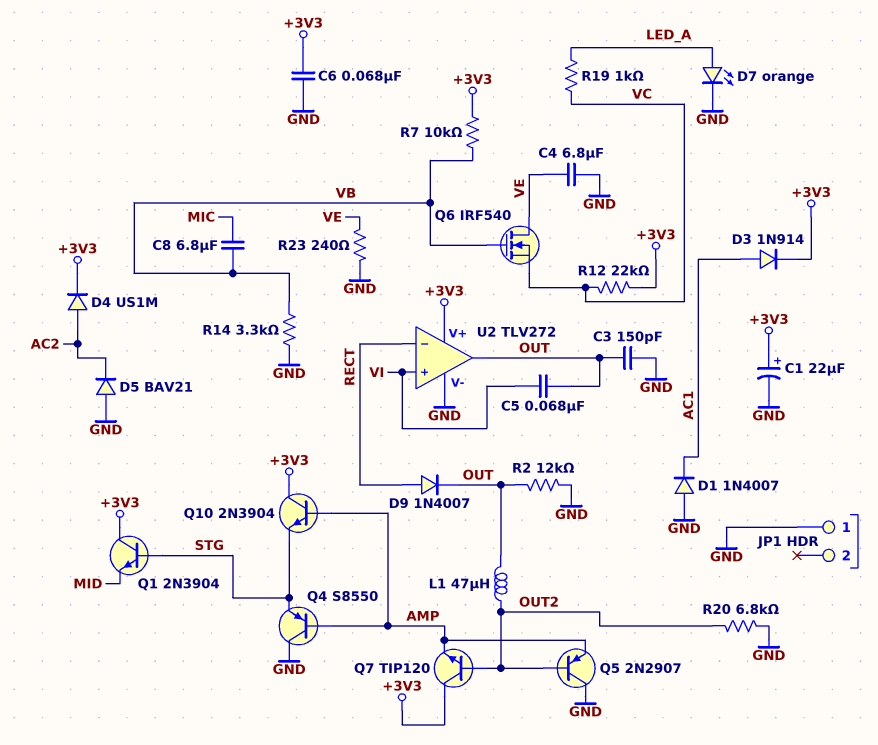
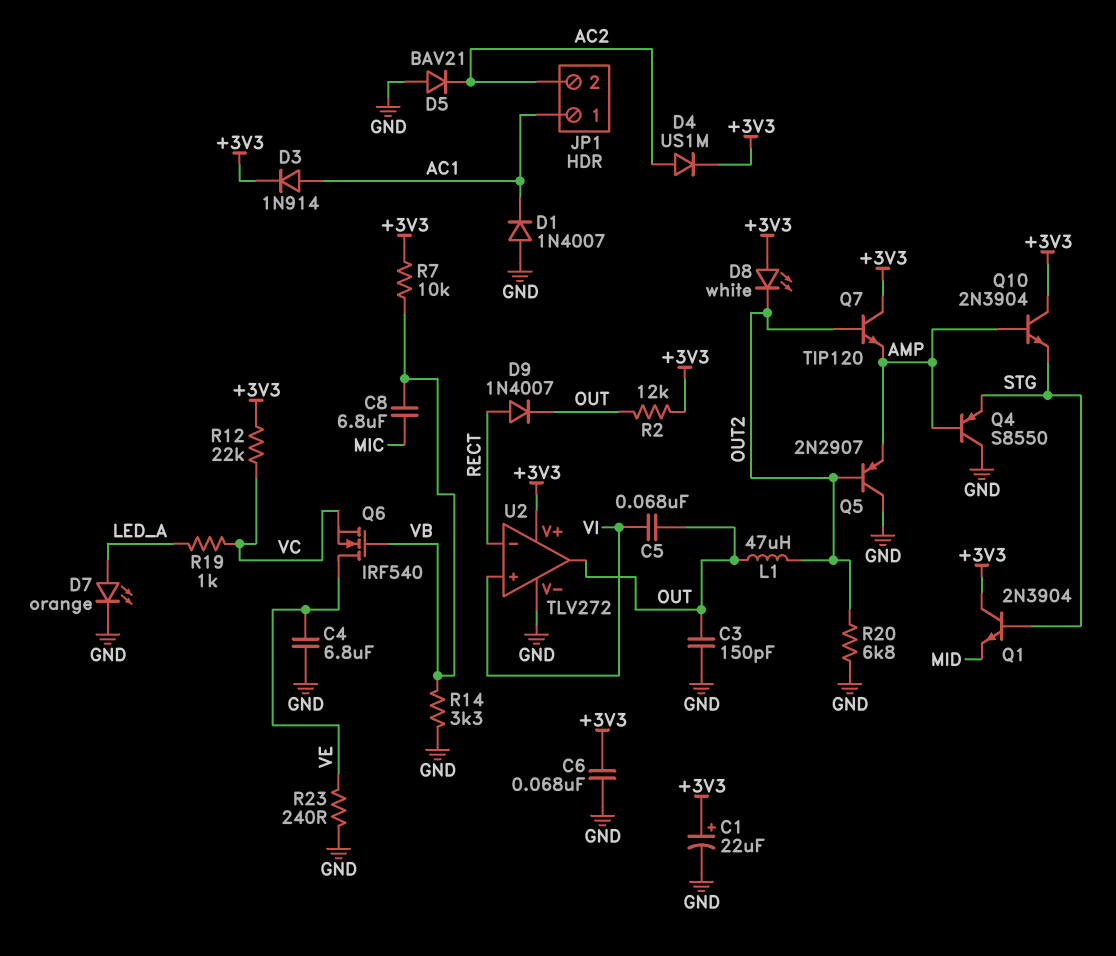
D8: none -> LED white (A +3V3, K OUT2)
JP1 pin 1: GND -> AC1
JP1 pin 2: none -> AC2
R2: 12k (GND, OUT) -> 12k (+3V3, OUT)

